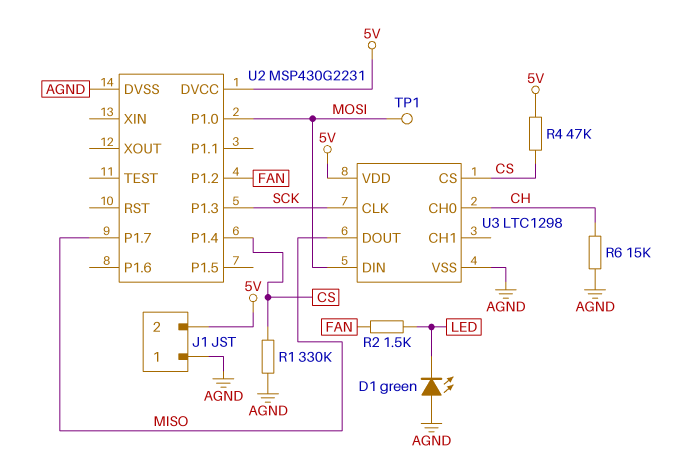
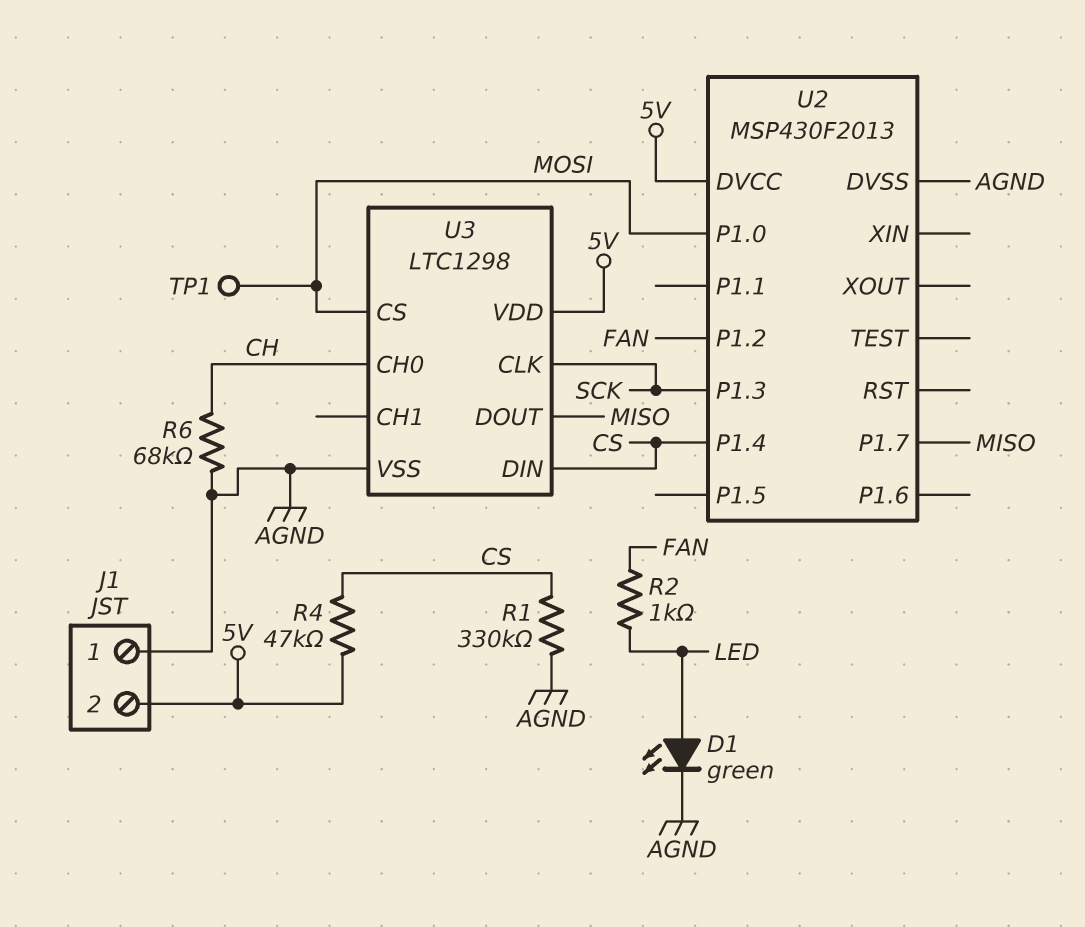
D1: LED green (A AGND, K LED) -> LED green (A LED, K AGND)
R2: 1.5k (FAN, LED) -> 1k (FAN, LED)
R6: 15k (AGND, CH) -> 68k (AGND, CH)
U2: MSP430G2231 -> MSP430F2013
U3 pin CS: CS -> MOSI
U3 pin DIN: MOSI -> CS

